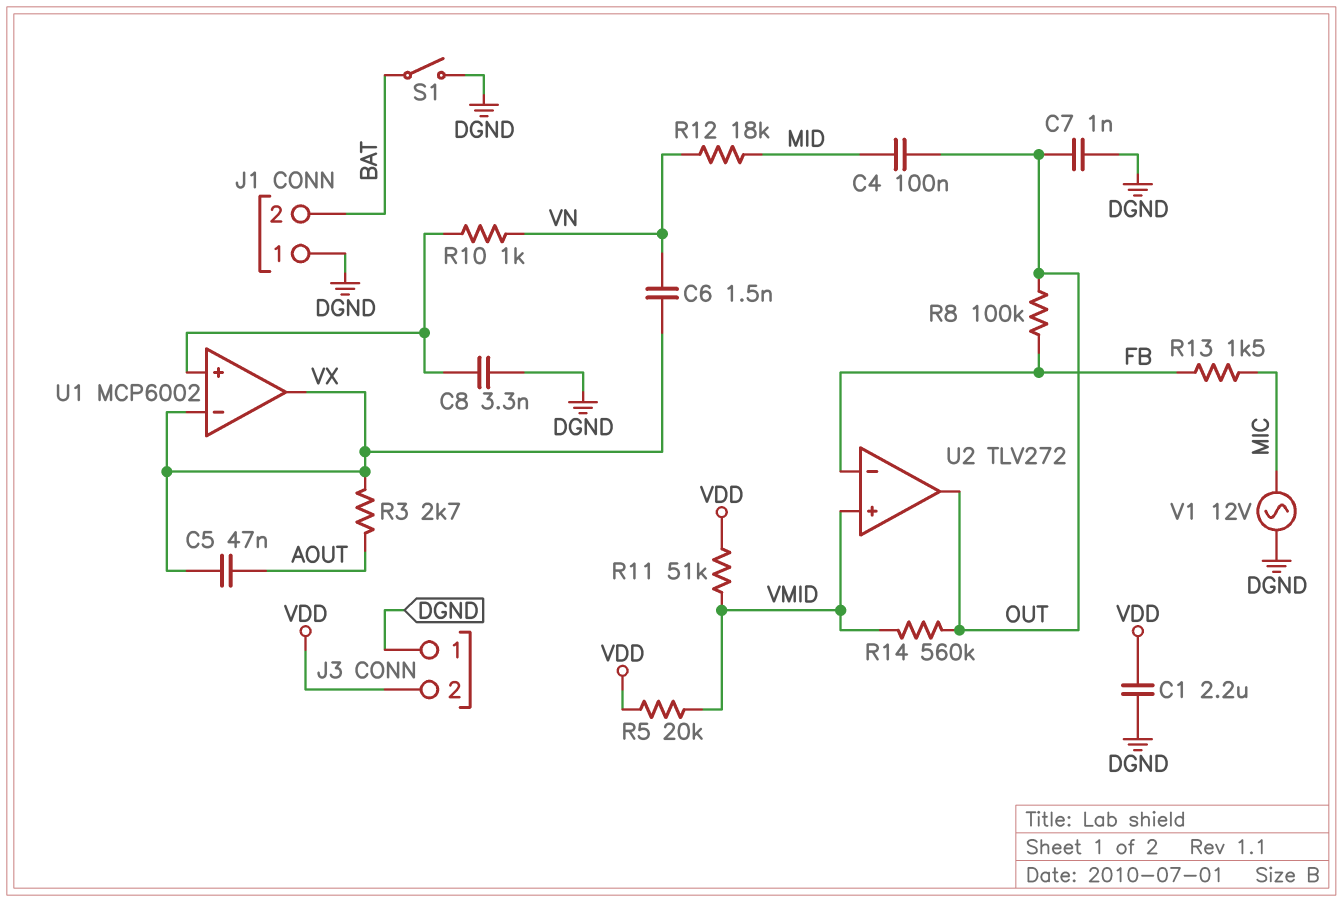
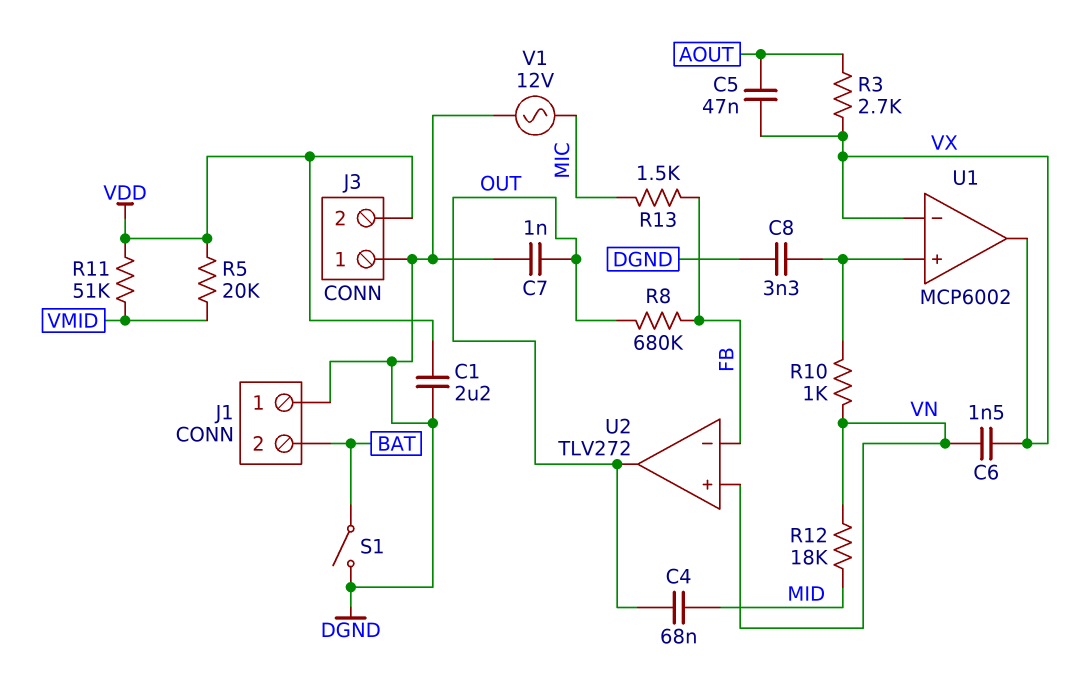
C4: 100nF (MID, OUT) -> 68nF (MID, OUT)
R8: 100k (FB, OUT) -> 680k (FB, OUT)
R14: 560k (OUT, VMID) -> none
U2 pin in+: VMID -> VN

